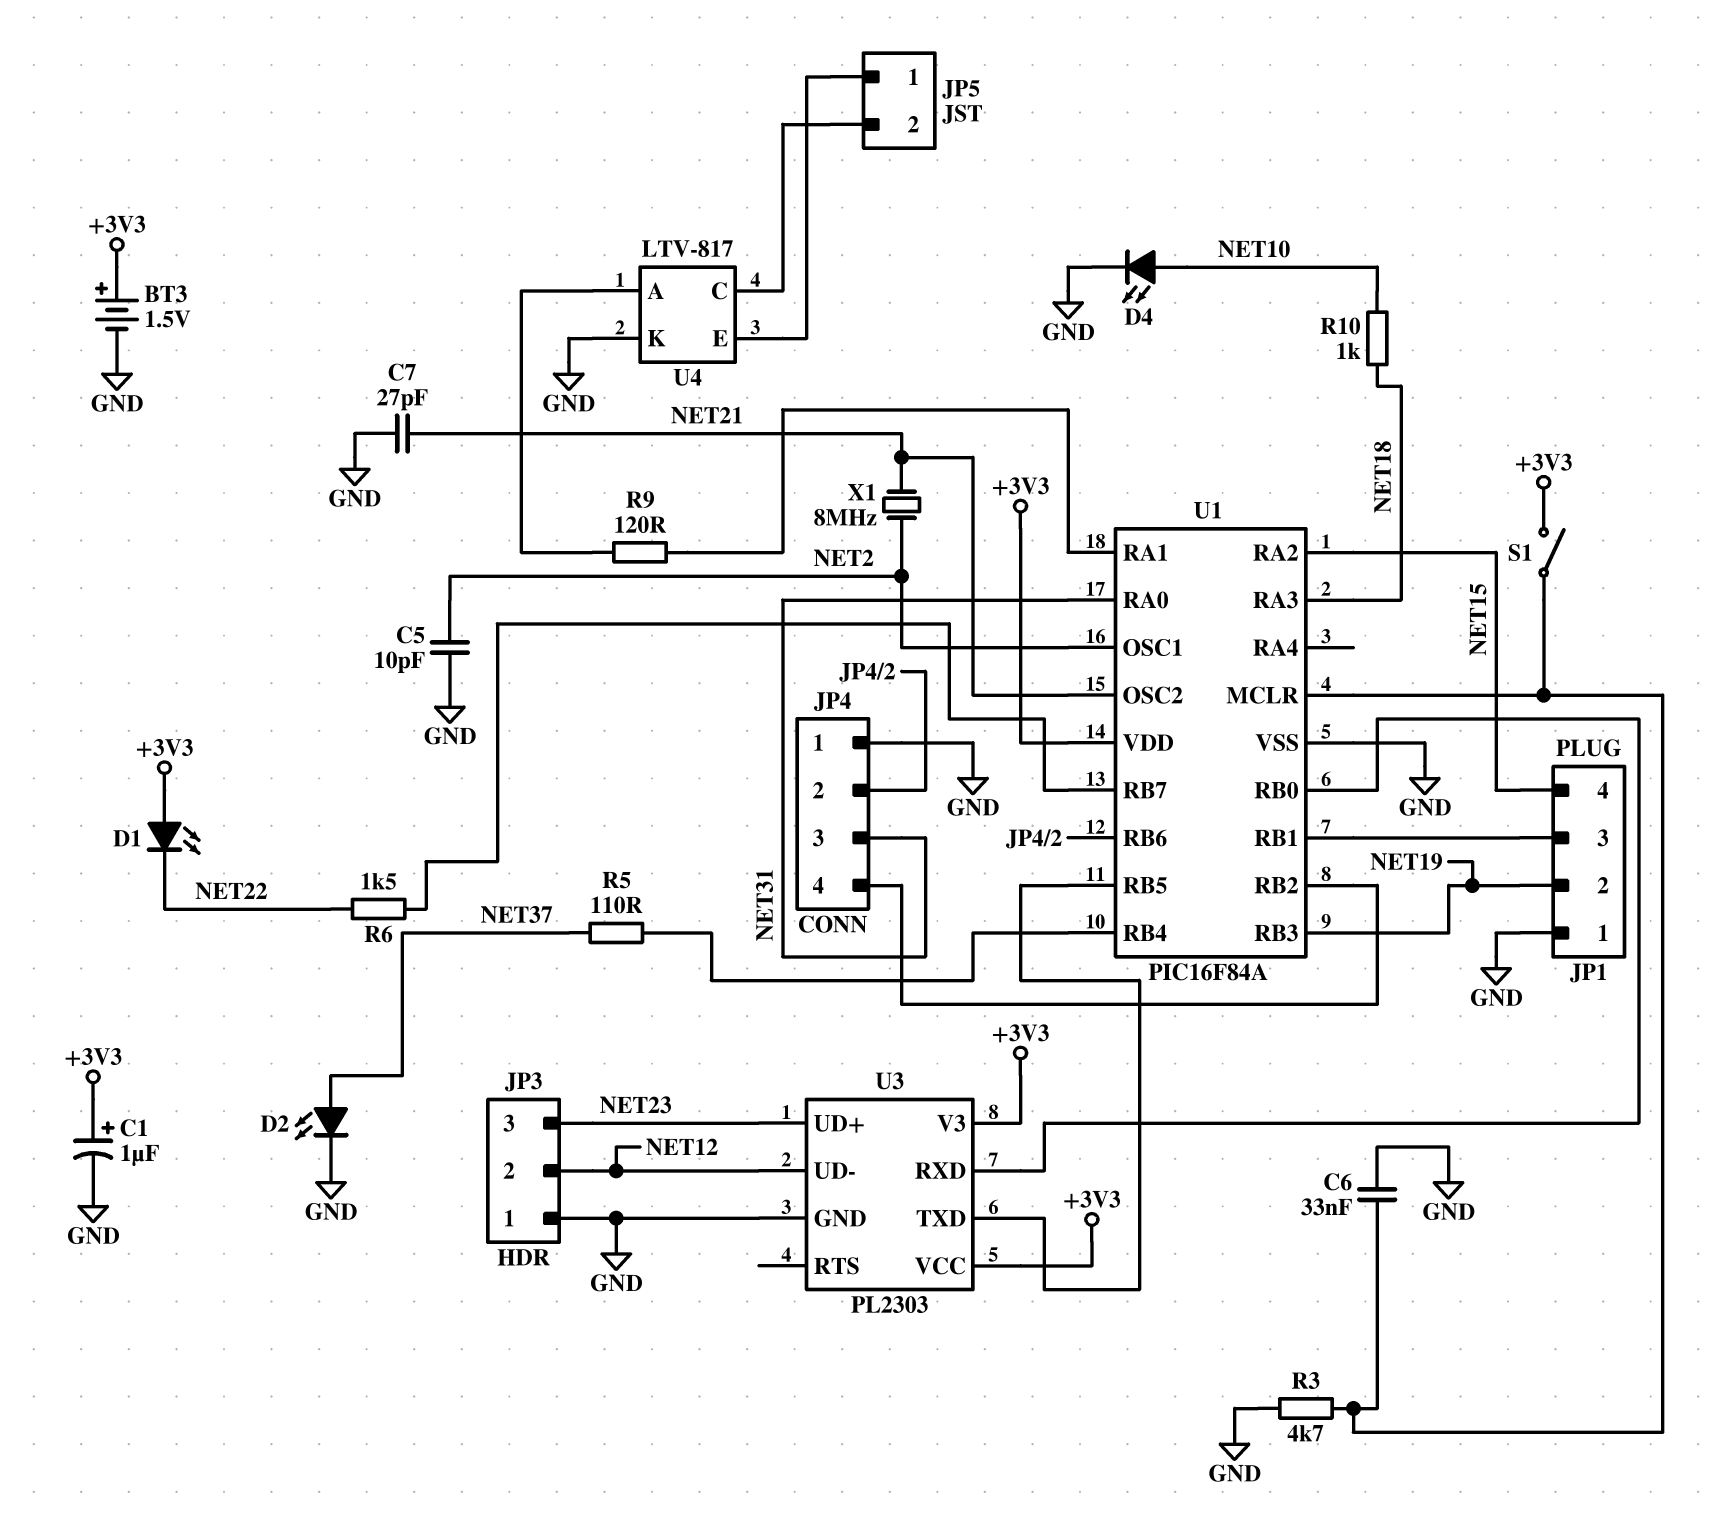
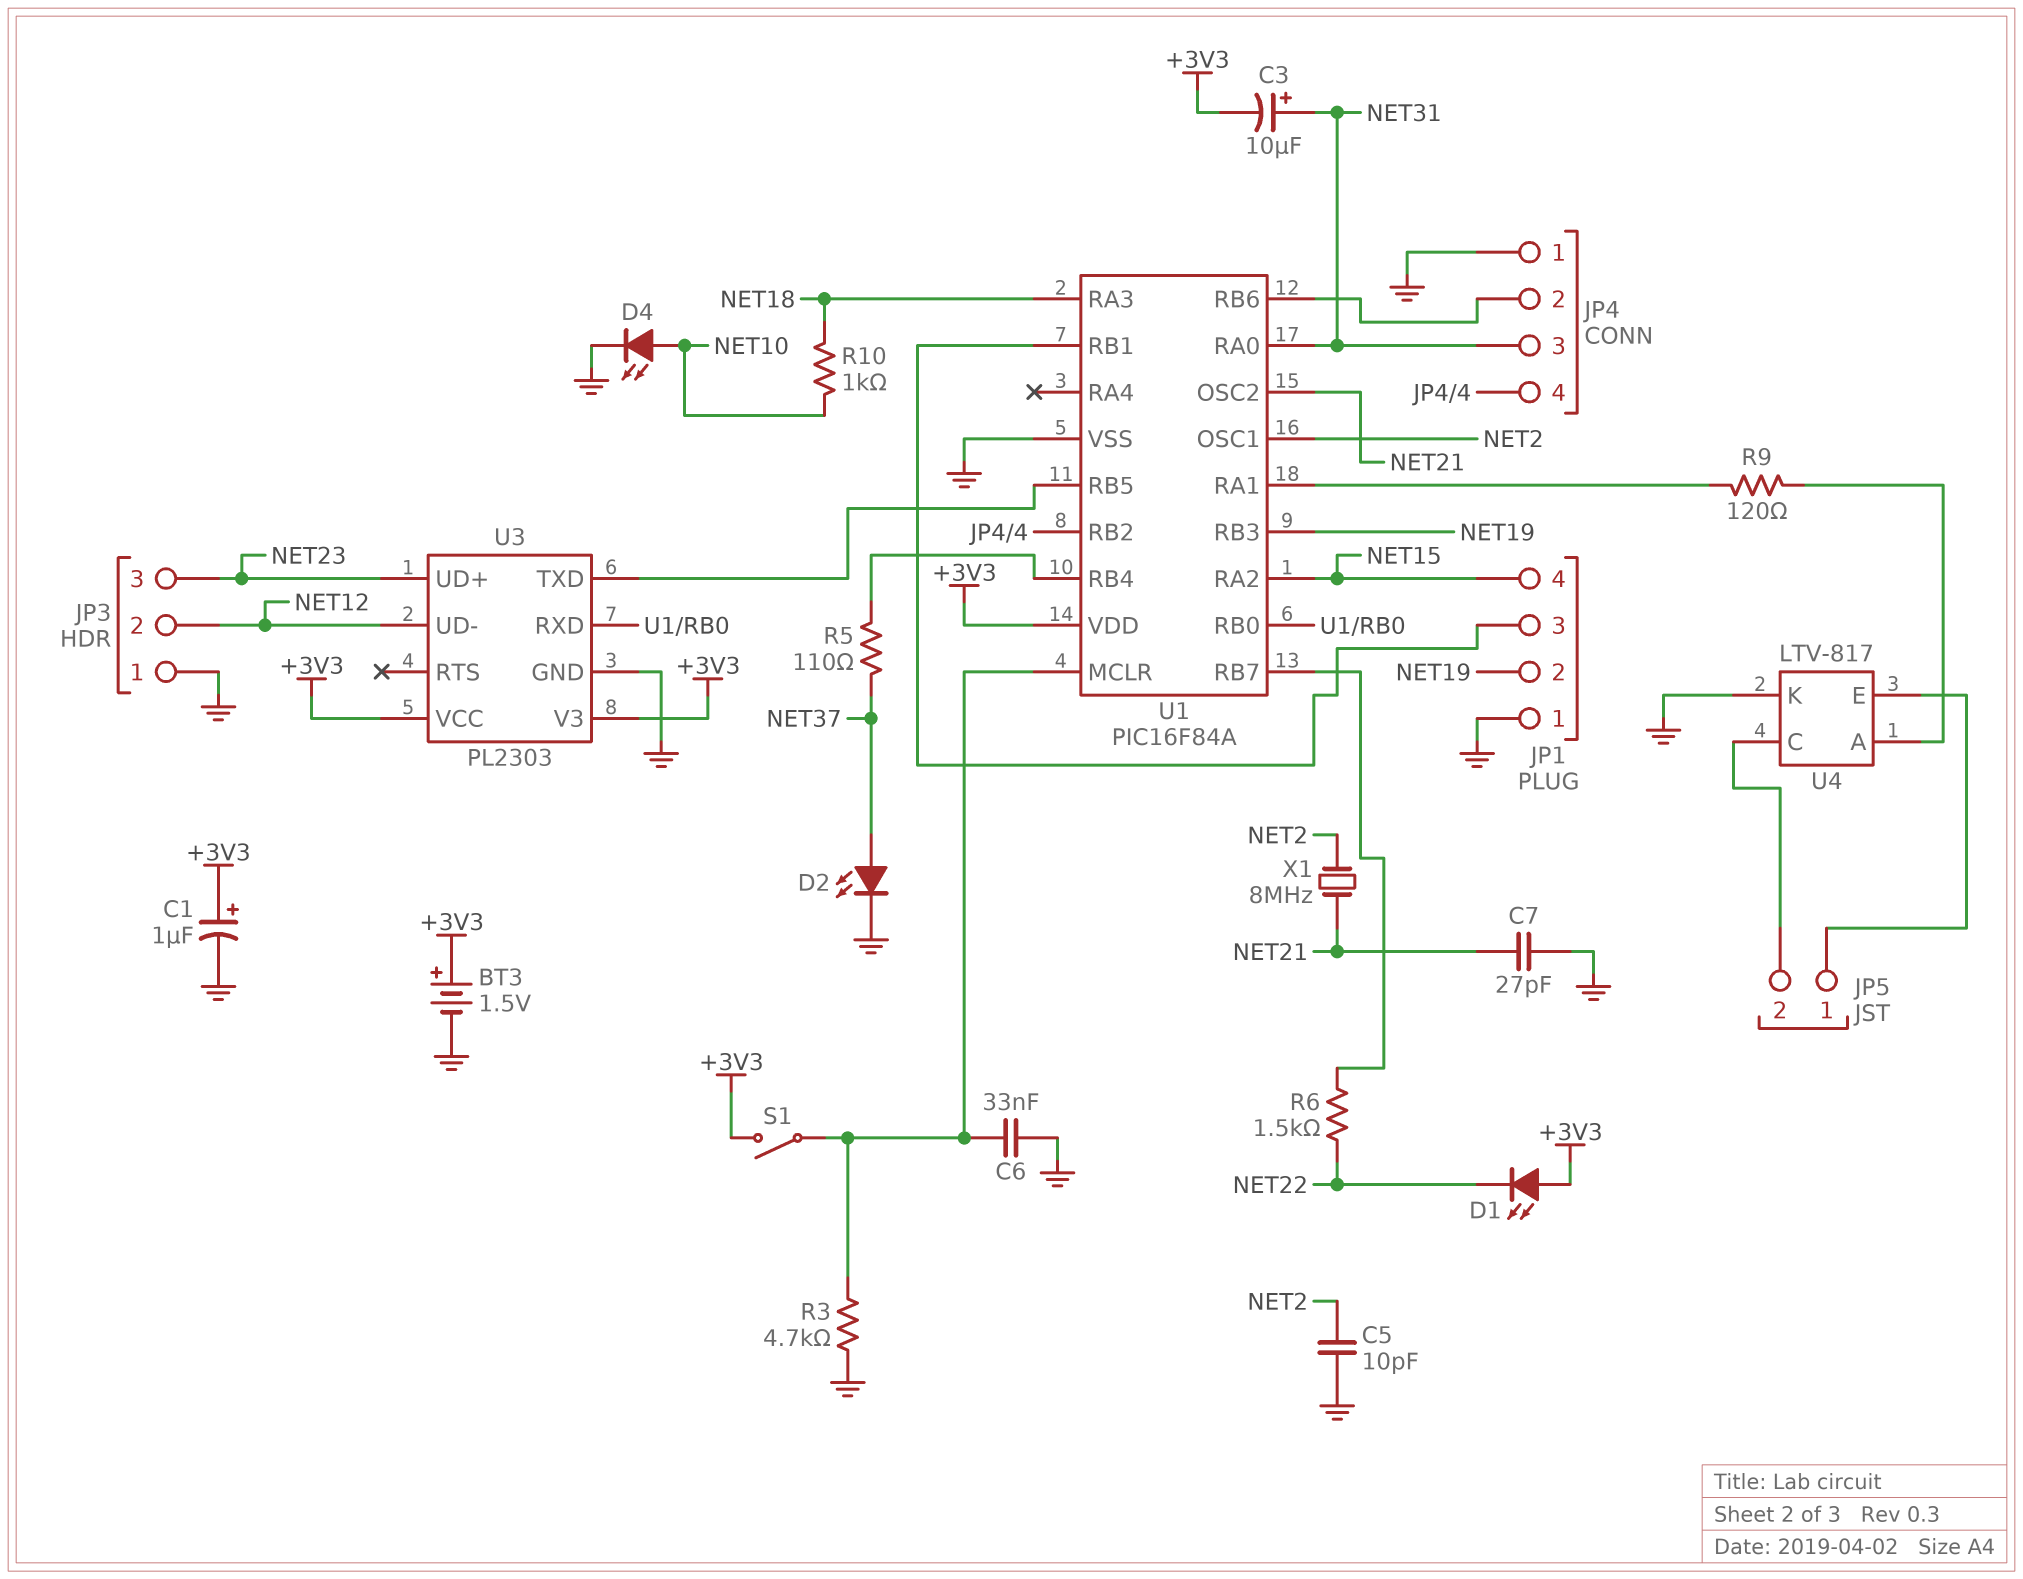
C3: none -> 10uF (plus NET31, minus +3V3)

